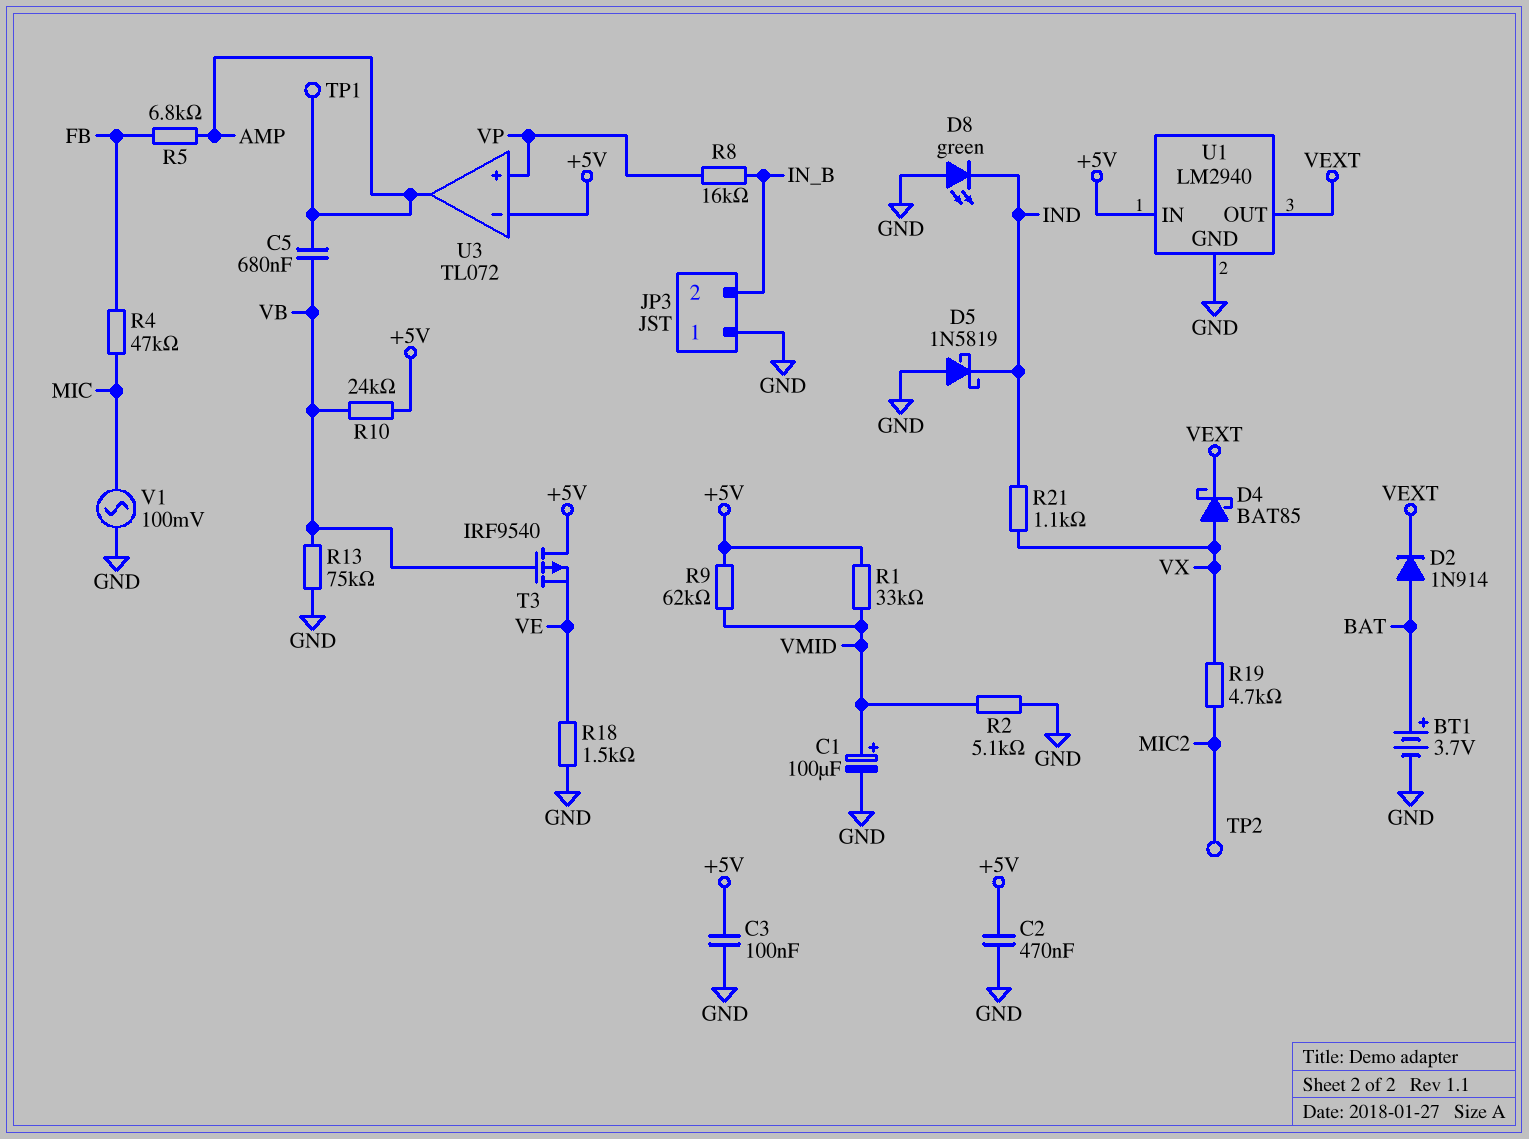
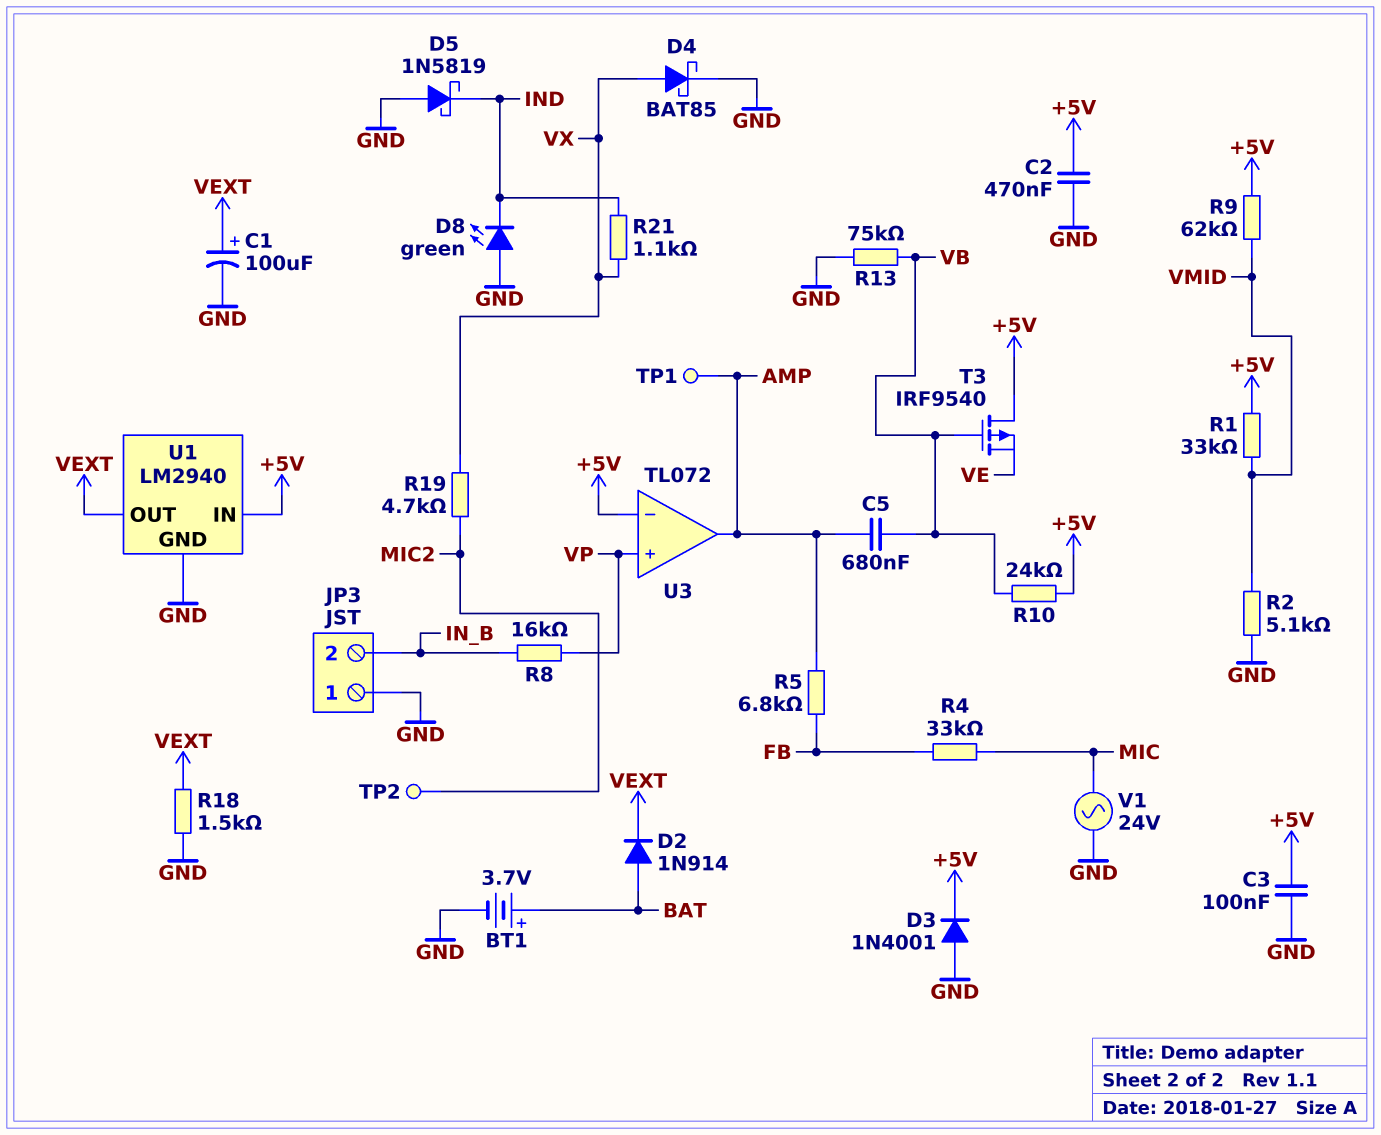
C1: 100uF (plus VMID, minus GND) -> 100uF (plus VEXT, minus GND)
D3: none -> diode 1N4001 (A GND, K +5V)
D4: schottky BAT85 (A VX, K VEXT) -> schottky BAT85 (A VX, K GND)
R4: 47k (FB, MIC) -> 33k (FB, MIC)
R18: 1.5k (GND, VE) -> 1.5k (GND, VEXT)
V1: AC 100mV (GND, MIC) -> AC 24V (GND, MIC)

